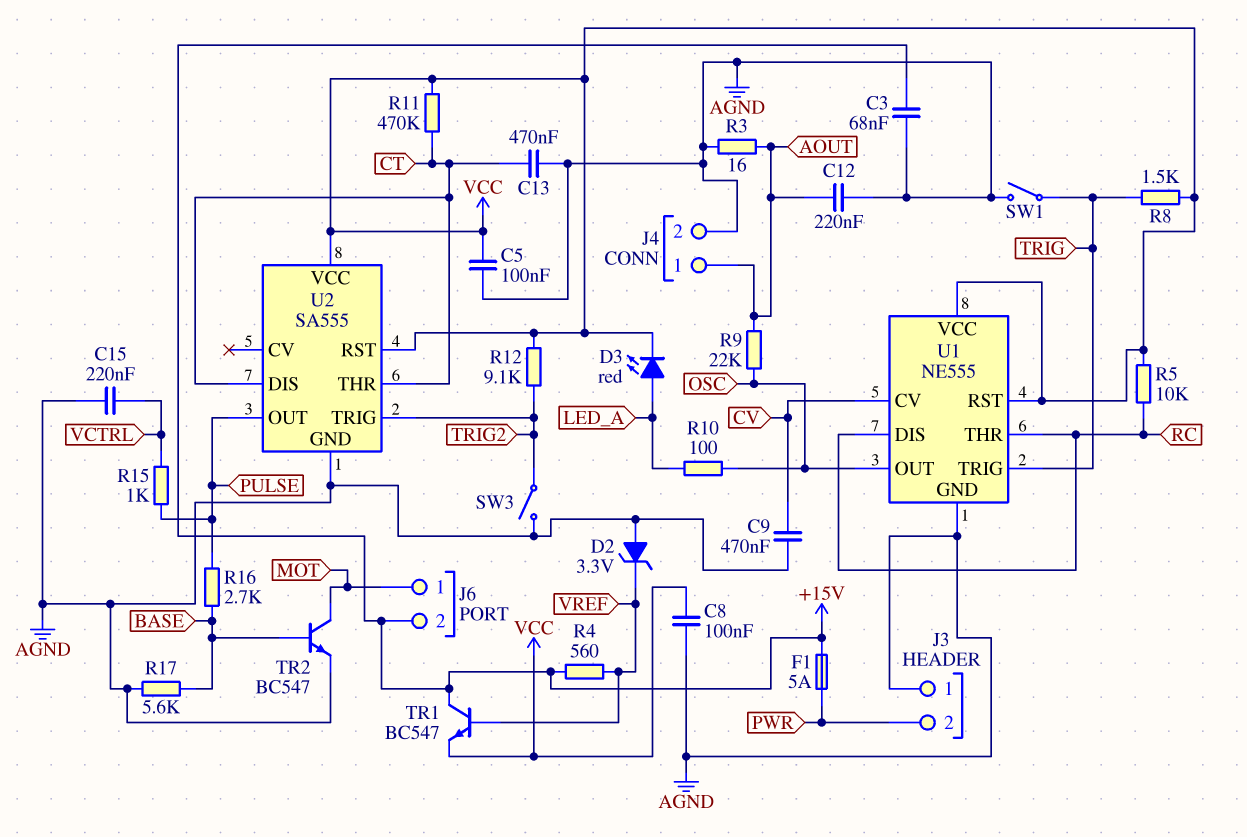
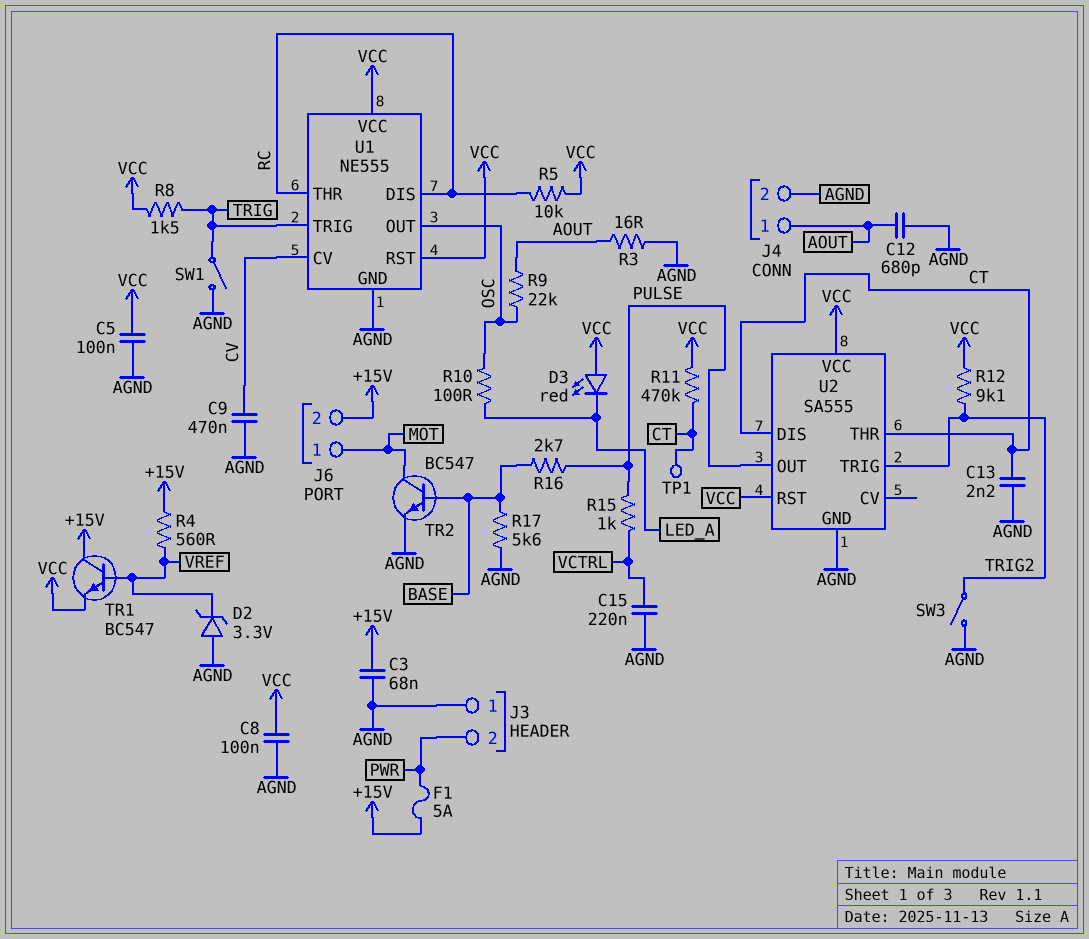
C12: 220nF (AGND, AOUT) -> 680pF (AGND, AOUT)
C13: 470nF (AGND, CT) -> 2.2nF (AGND, CT)
D3: LED red (A LED_A, K VCC) -> LED red (A VCC, K LED_A)
TP1: none -> test point (CT)

